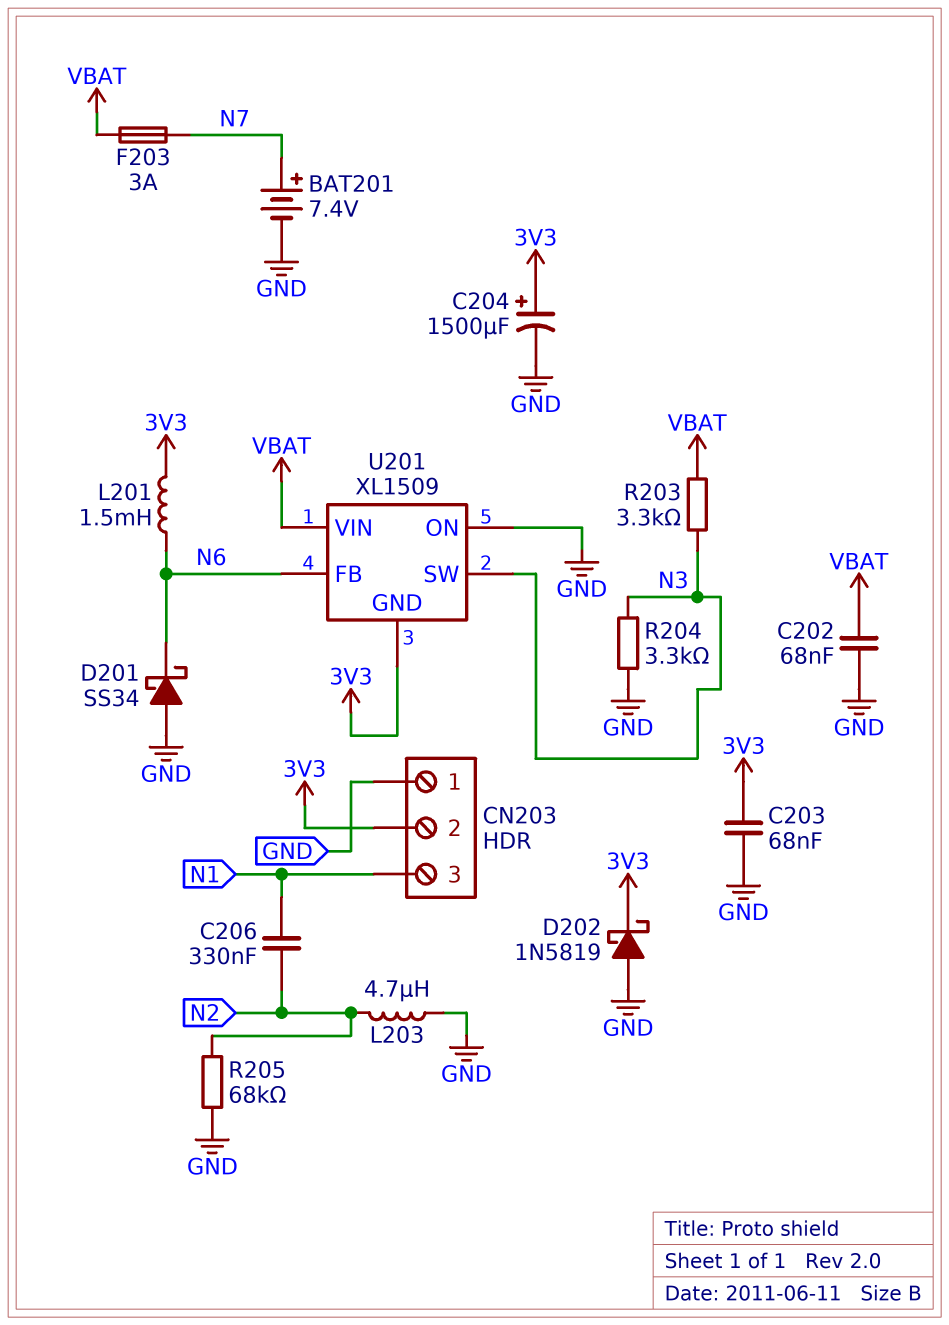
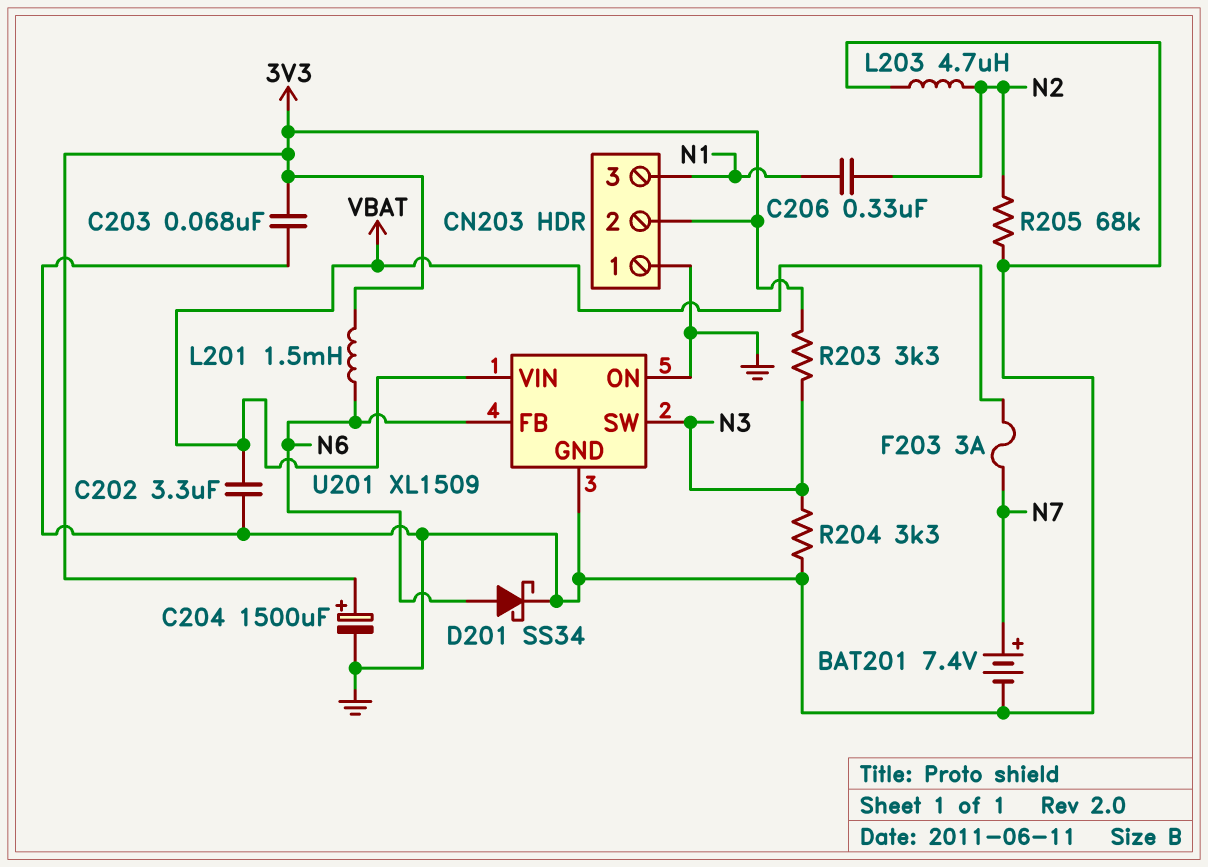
C202: 68nF (GND, VBAT) -> 3.3uF (GND, VBAT)
D201: schottky SS34 (A GND, K N6) -> schottky SS34 (A N6, K GND)
D202: schottky 1N5819 (A GND, K 3V3) -> none
R203: 3.3k (N3, VBAT) -> 3.3k (3V3, N3)
U201 pin GND: 3V3 -> GND

